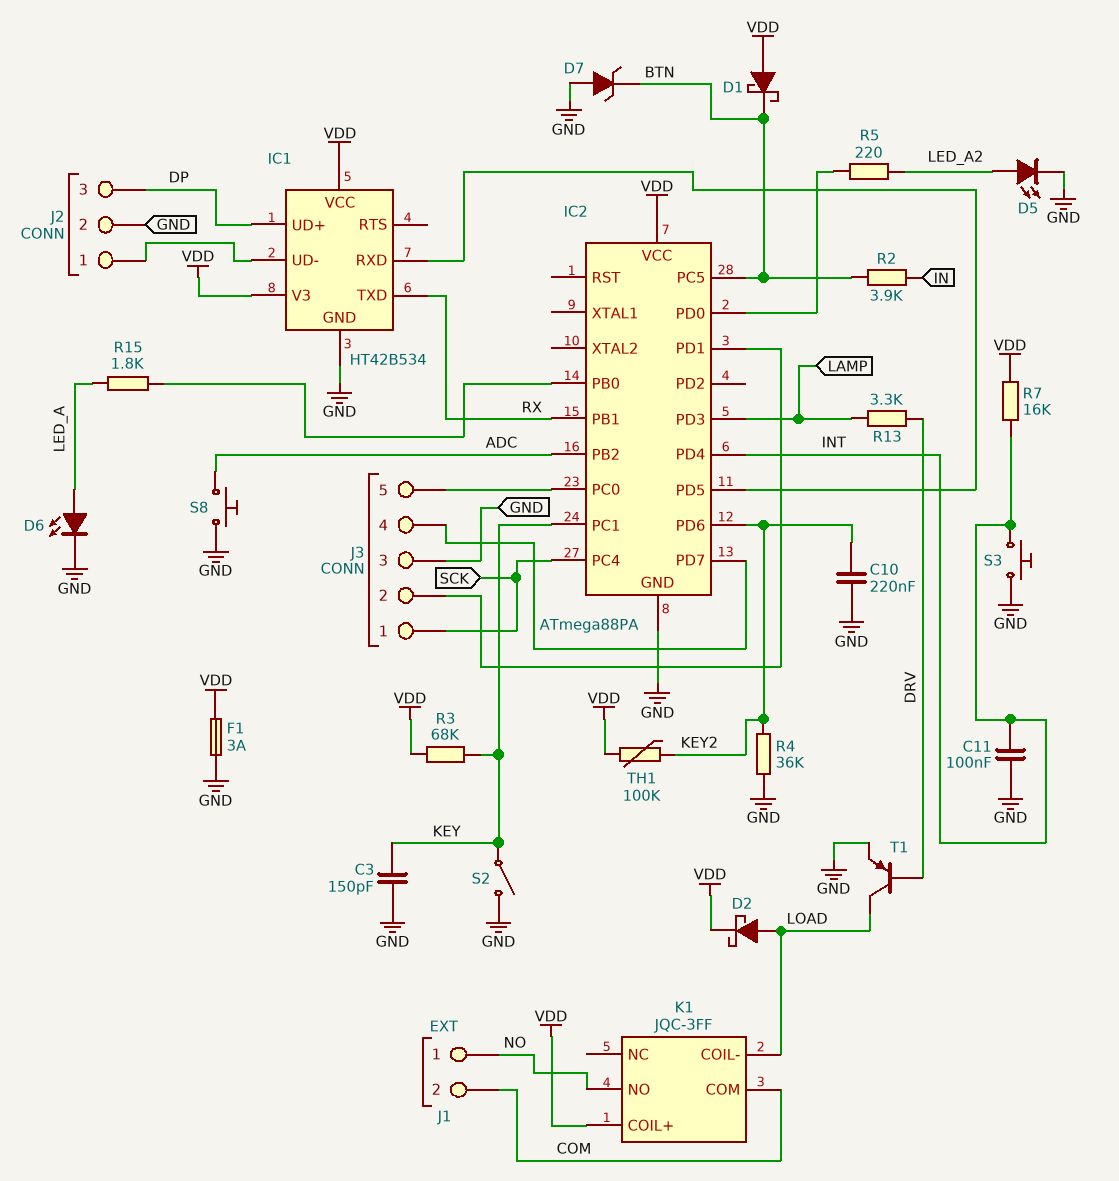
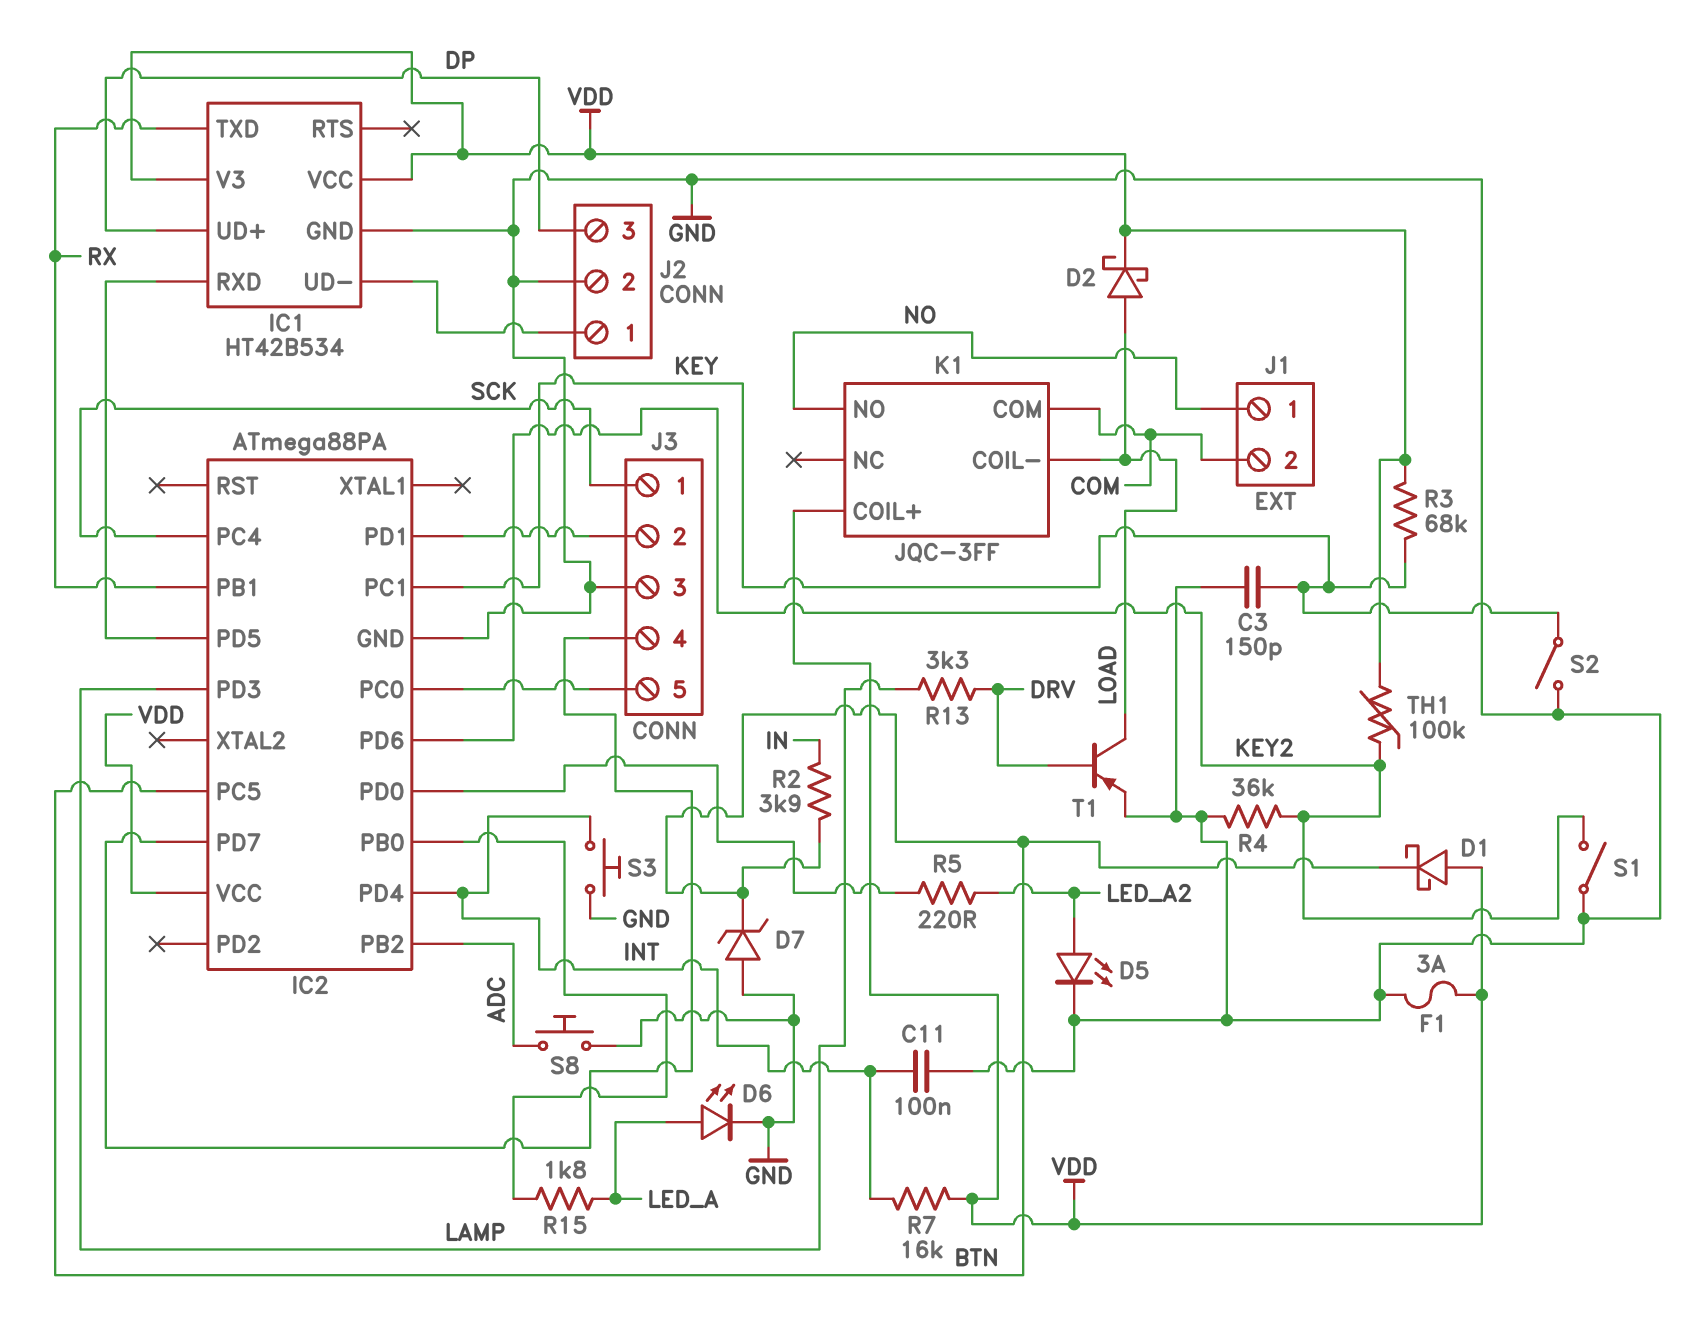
C10: 220nF (GND, KEY2) -> none
S1: none -> switch (GND, KEY2)

